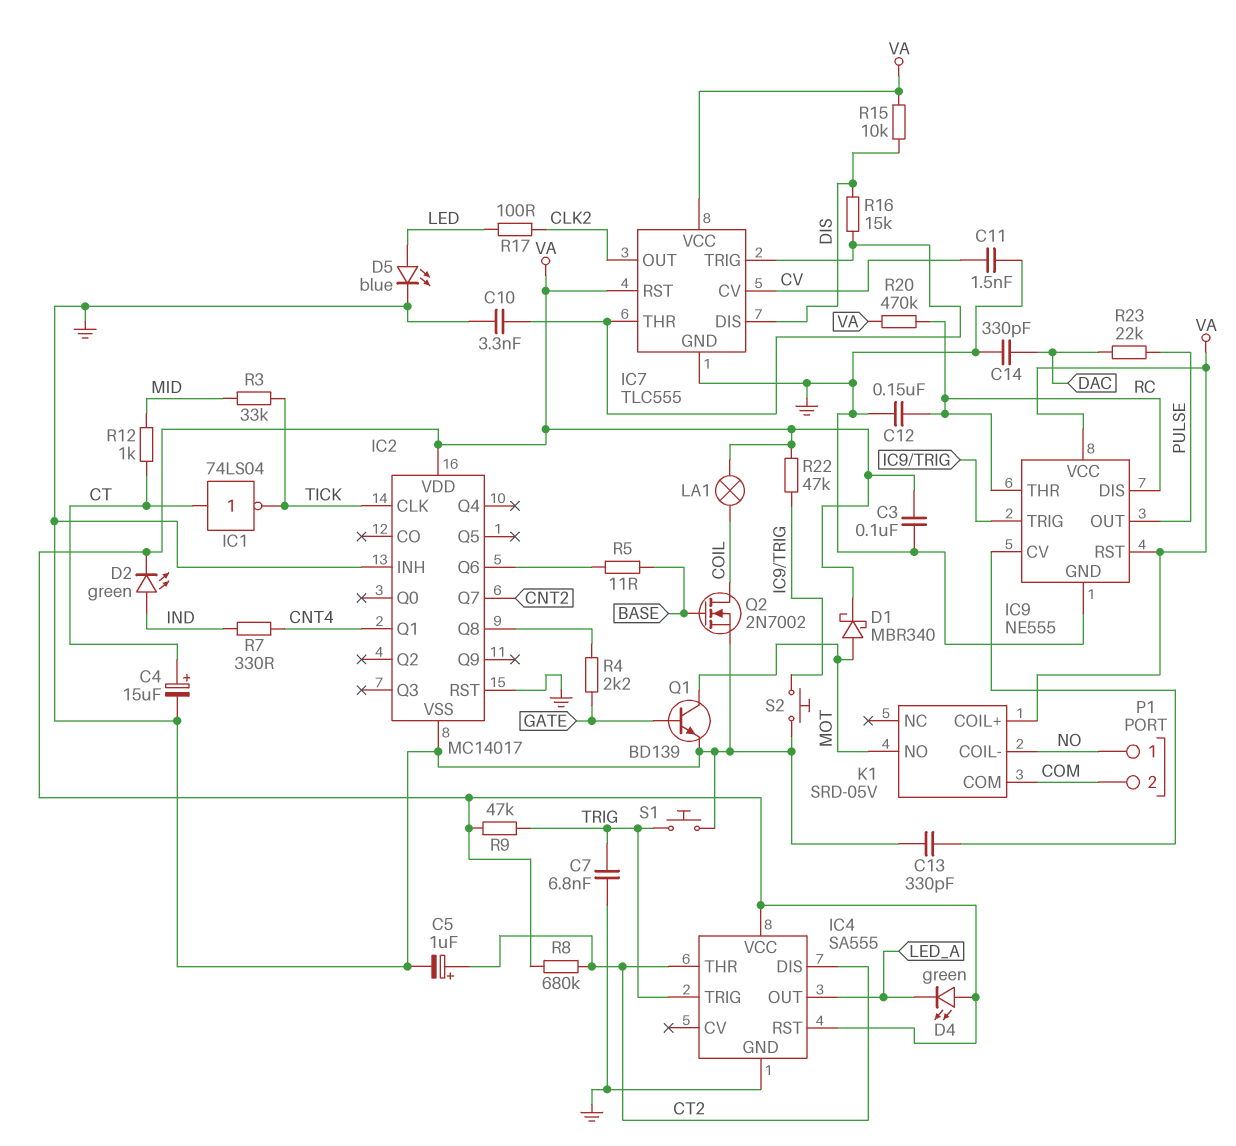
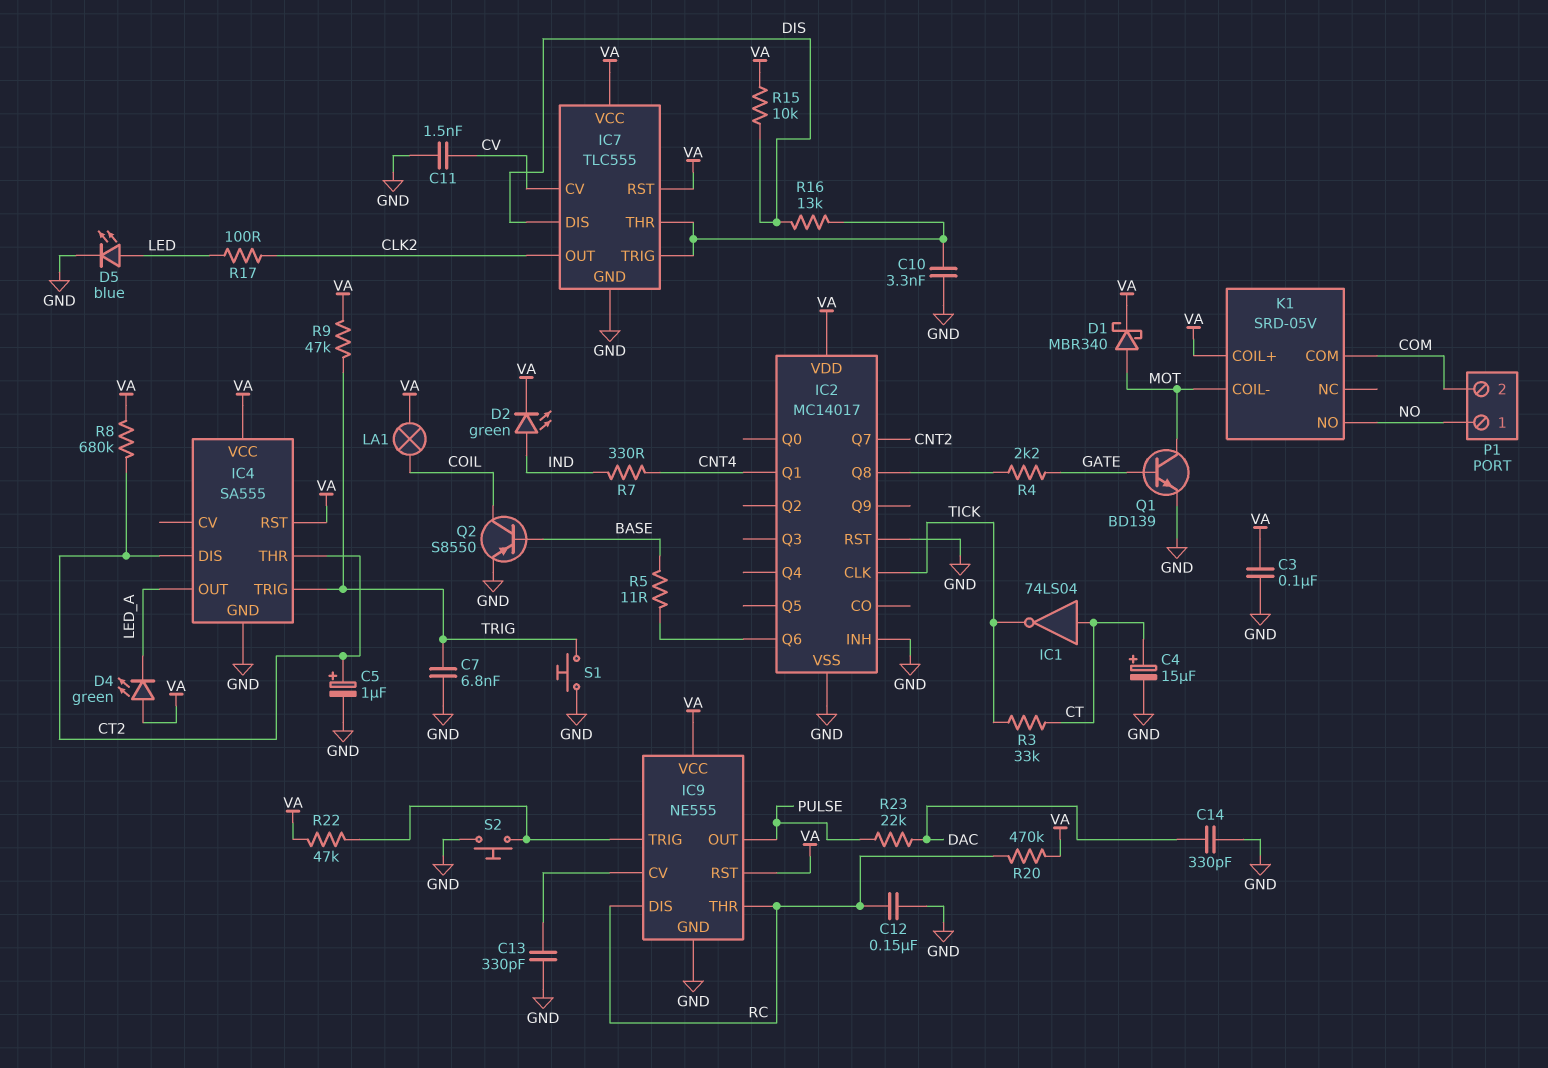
K1 pin COIL-: NO -> MOT
K1 pin NO: MOT -> NO
Q2: NMOS 2N7002 (G BASE, D COIL, S GND) -> PNP S8550 (B BASE, C COIL, E GND)
R3: 33k (MID, TICK) -> 33k (CT, TICK)
R12: 1k (CT, MID) -> none
R16: 15k (DIS, IC7/THR) -> 13k (DIS, IC7/THR)

